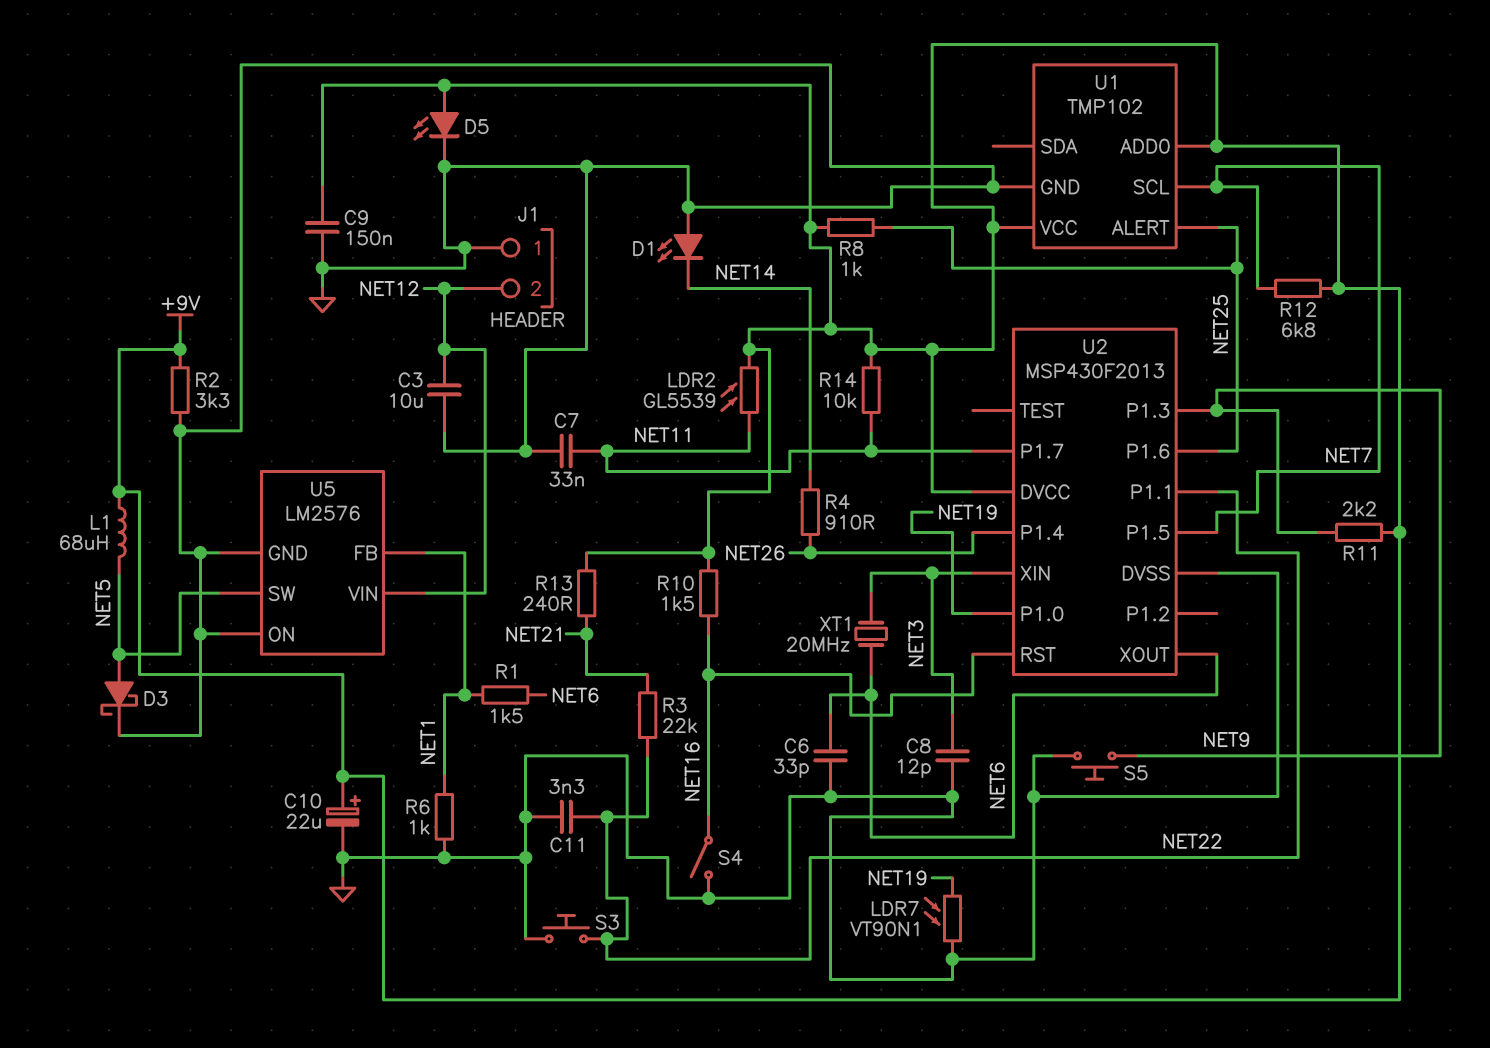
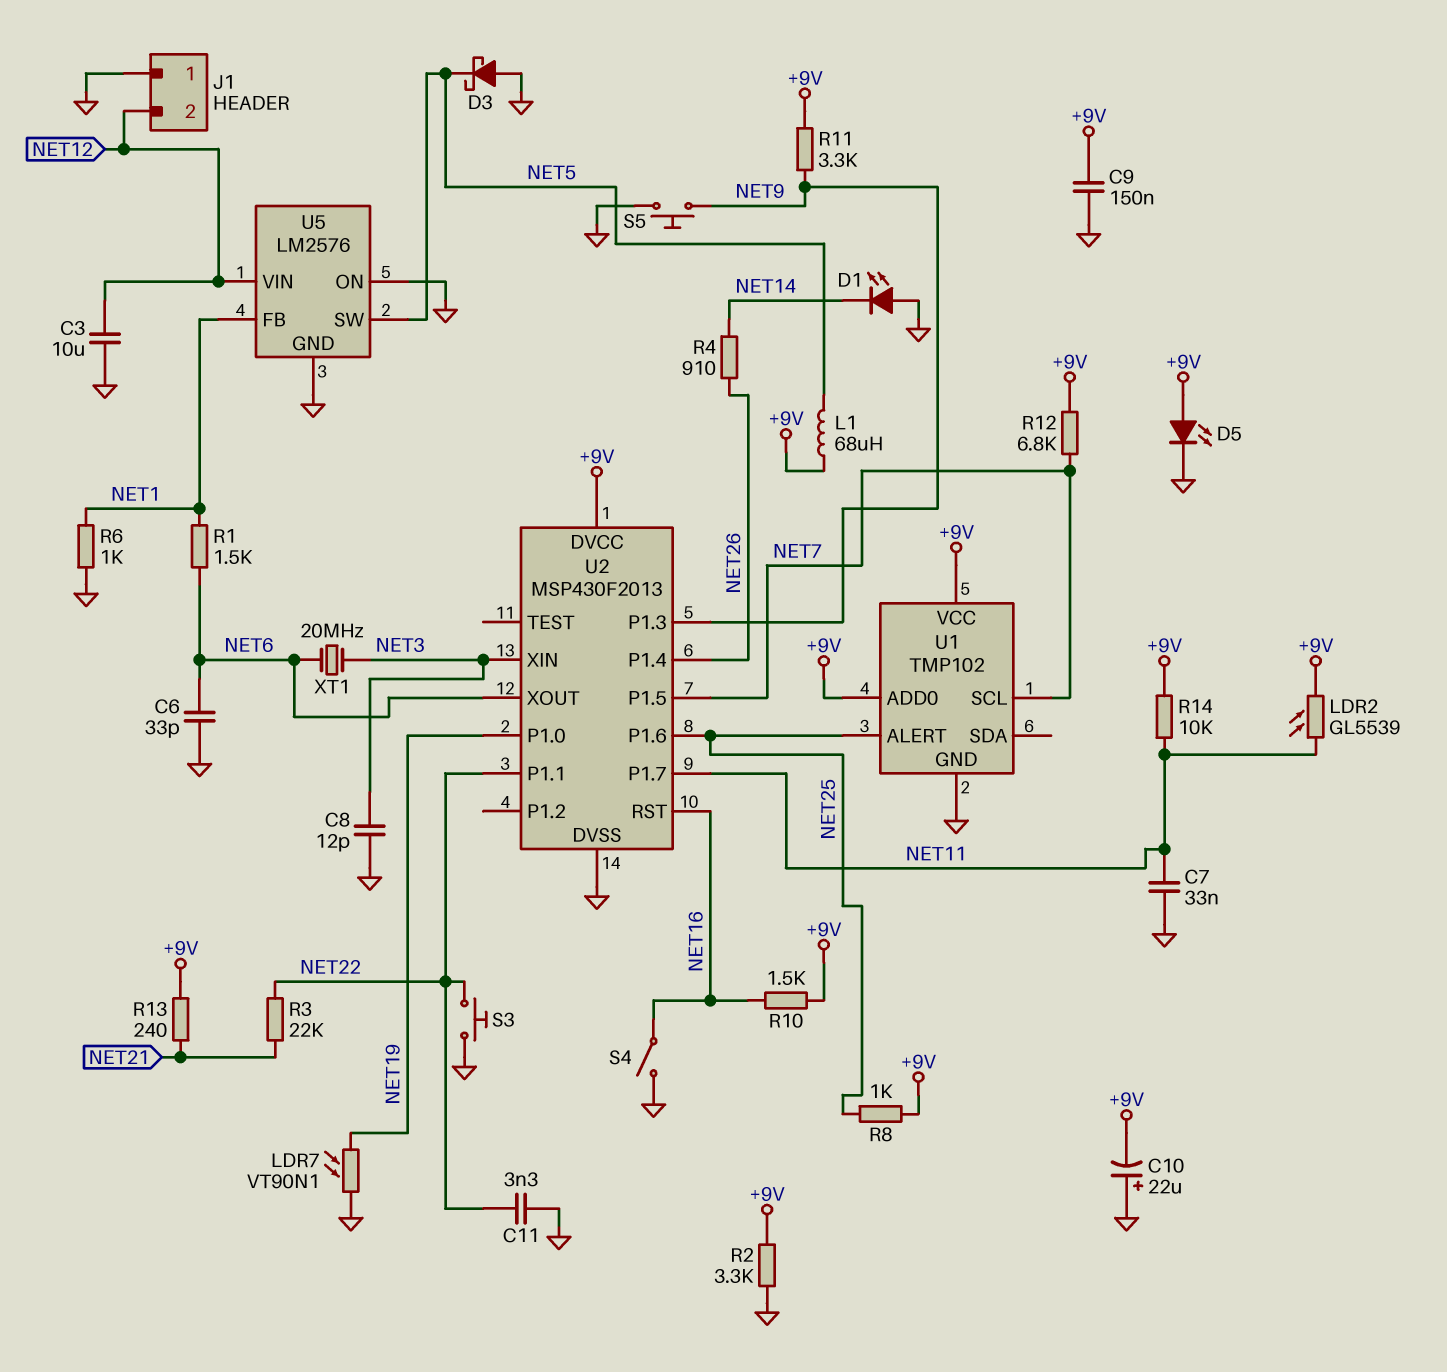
C10: 22uF (plus +9V, minus GND) -> 22uF (plus GND, minus +9V)
D3: schottky (A NET5, K GND) -> schottky (A GND, K NET5)
R11: 2.2k (+9V, NET9) -> 3.3k (+9V, NET9)

